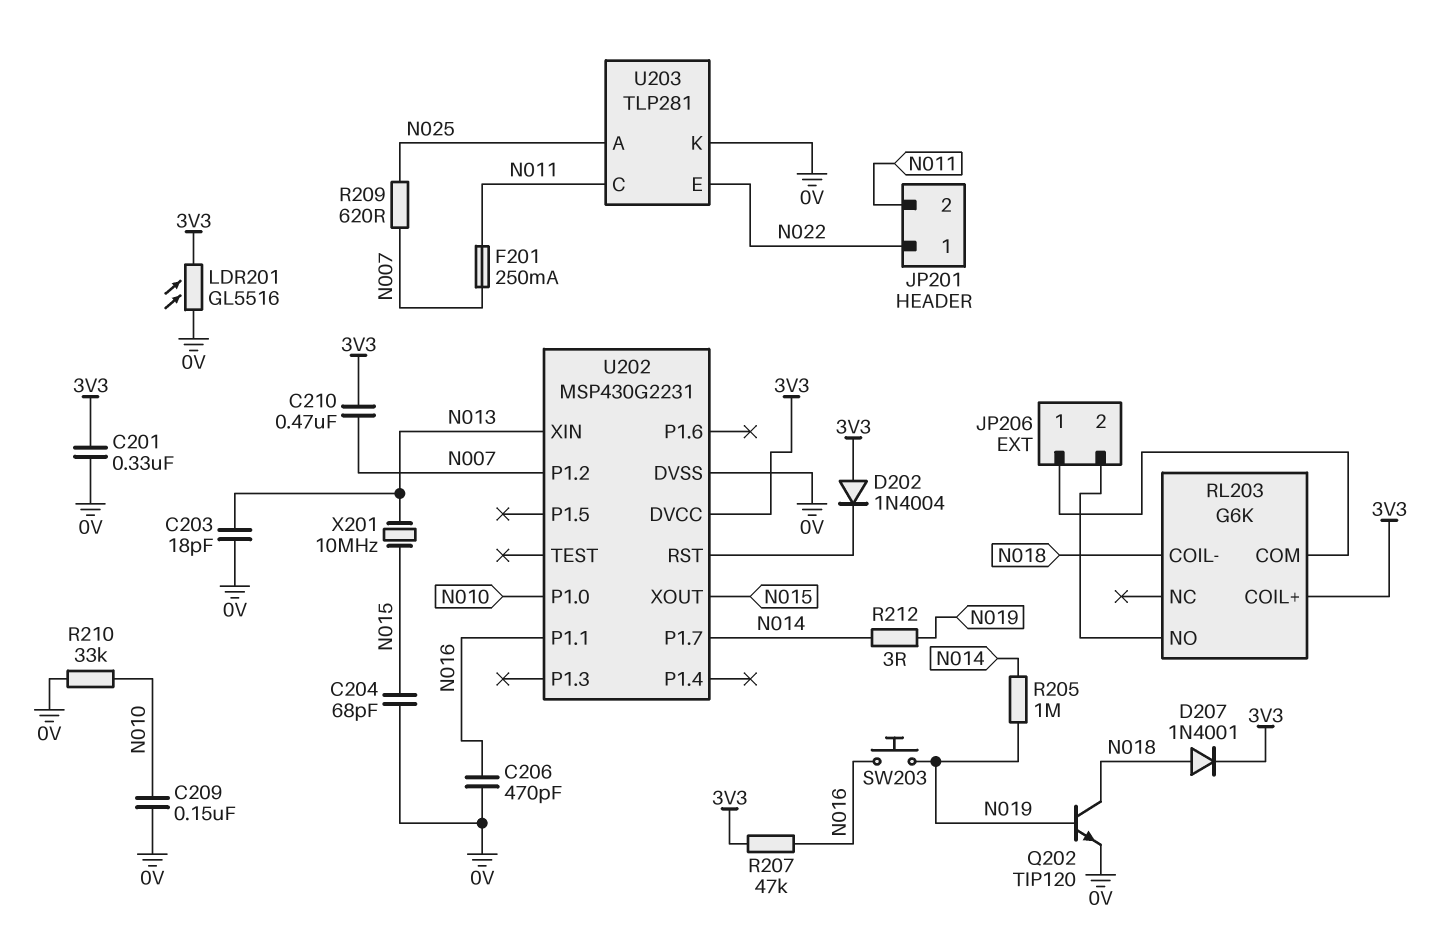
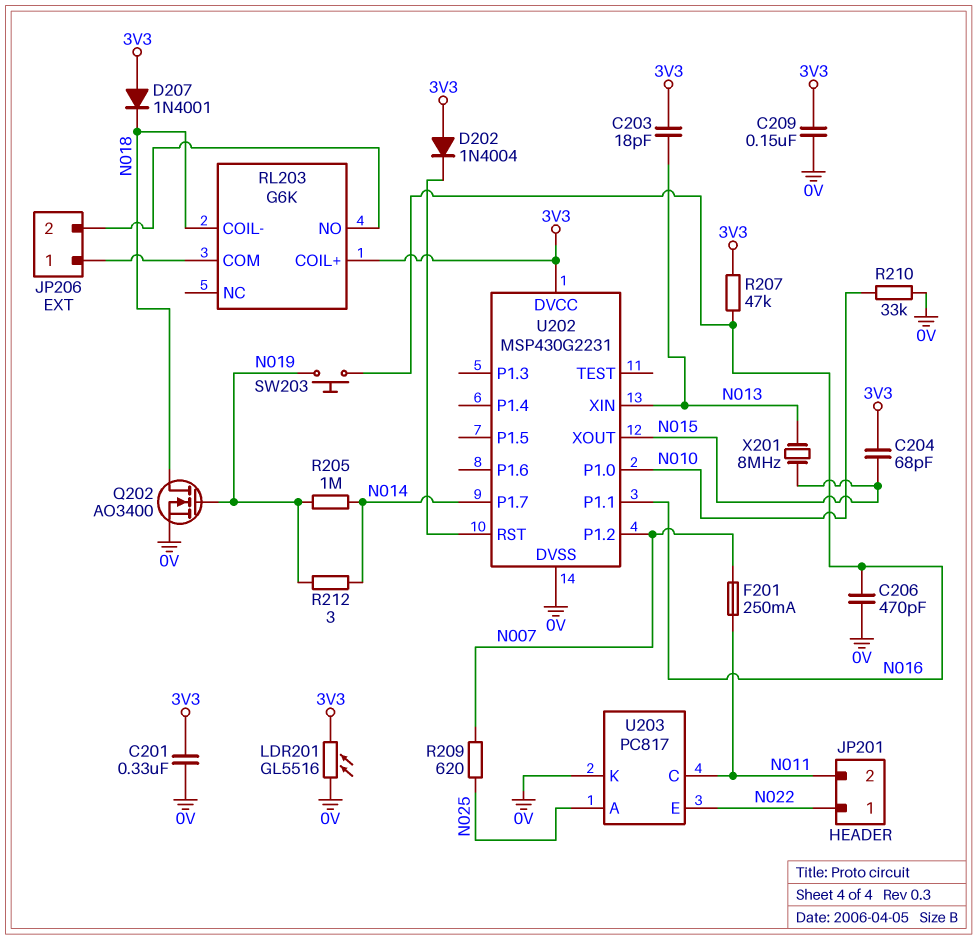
C203: 18pF (0V, N013) -> 18pF (3V3, N013)
C204: 68pF (0V, N015) -> 68pF (3V3, N015)
C209: 150nF (0V, N010) -> 150nF (0V, 3V3)
C210: 470nF (3V3, N007) -> none
D207: diode 1N4001 (A N018, K 3V3) -> diode 1N4001 (A 3V3, K N018)
Q202: NPN TIP120 (B N019, C N018, E 0V) -> NMOS AO3400 (G N019, D N018, S 0V)
U203: TLP281 -> PC817
X201: 10MHz (N013, N015) -> 8MHz (N013, N015)

